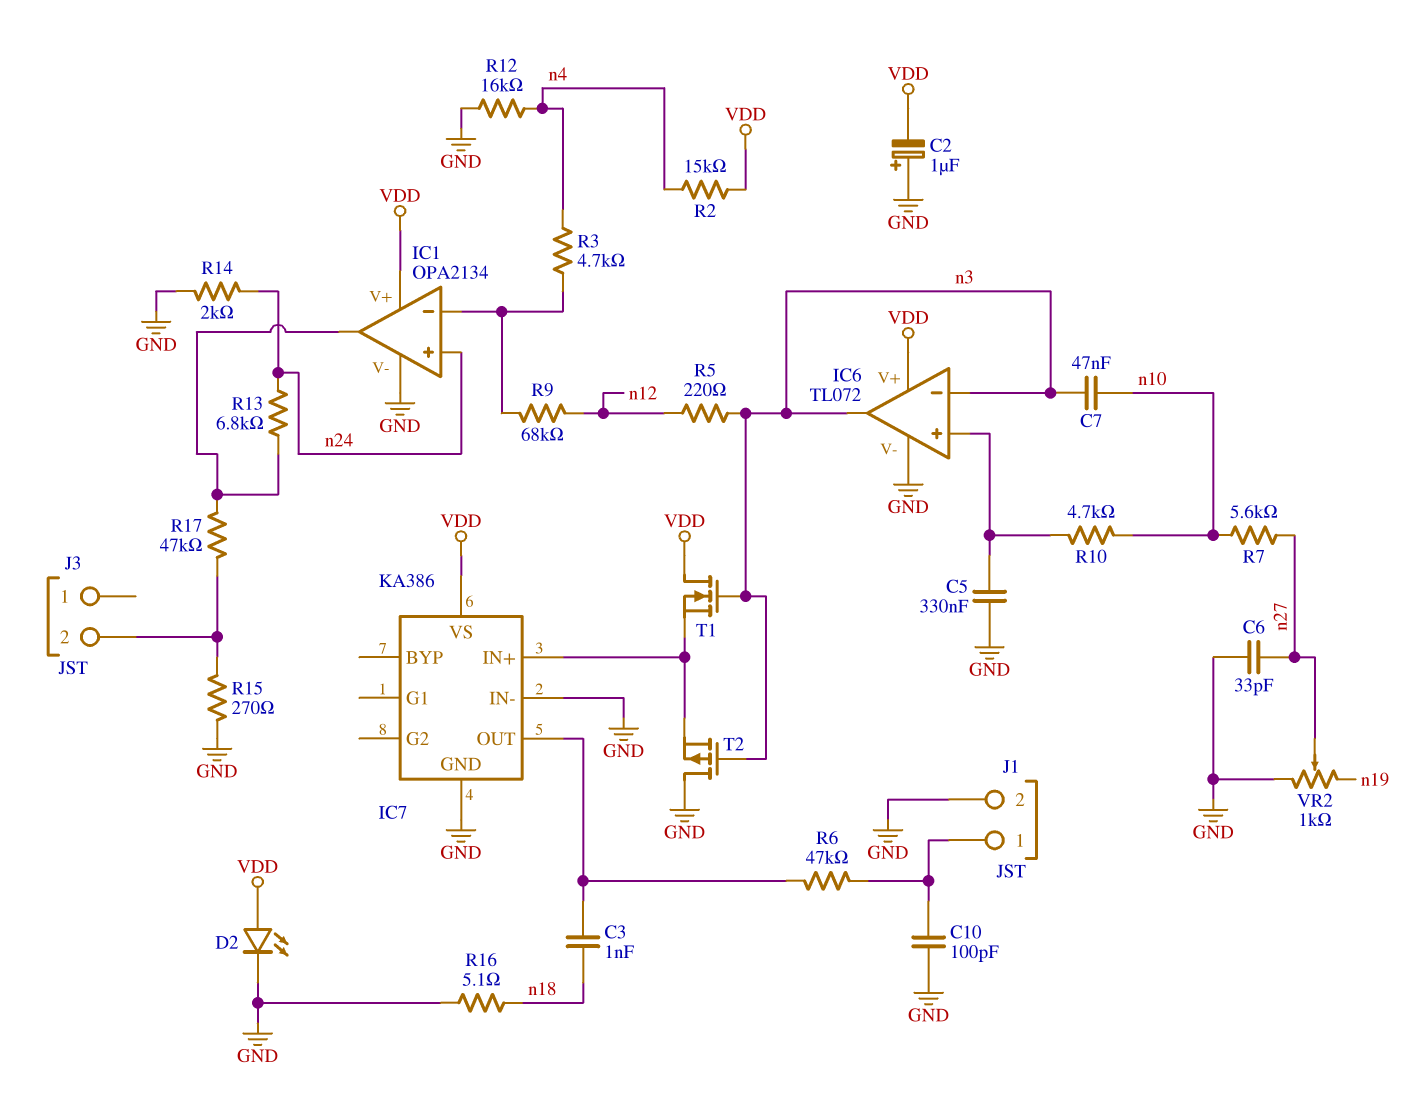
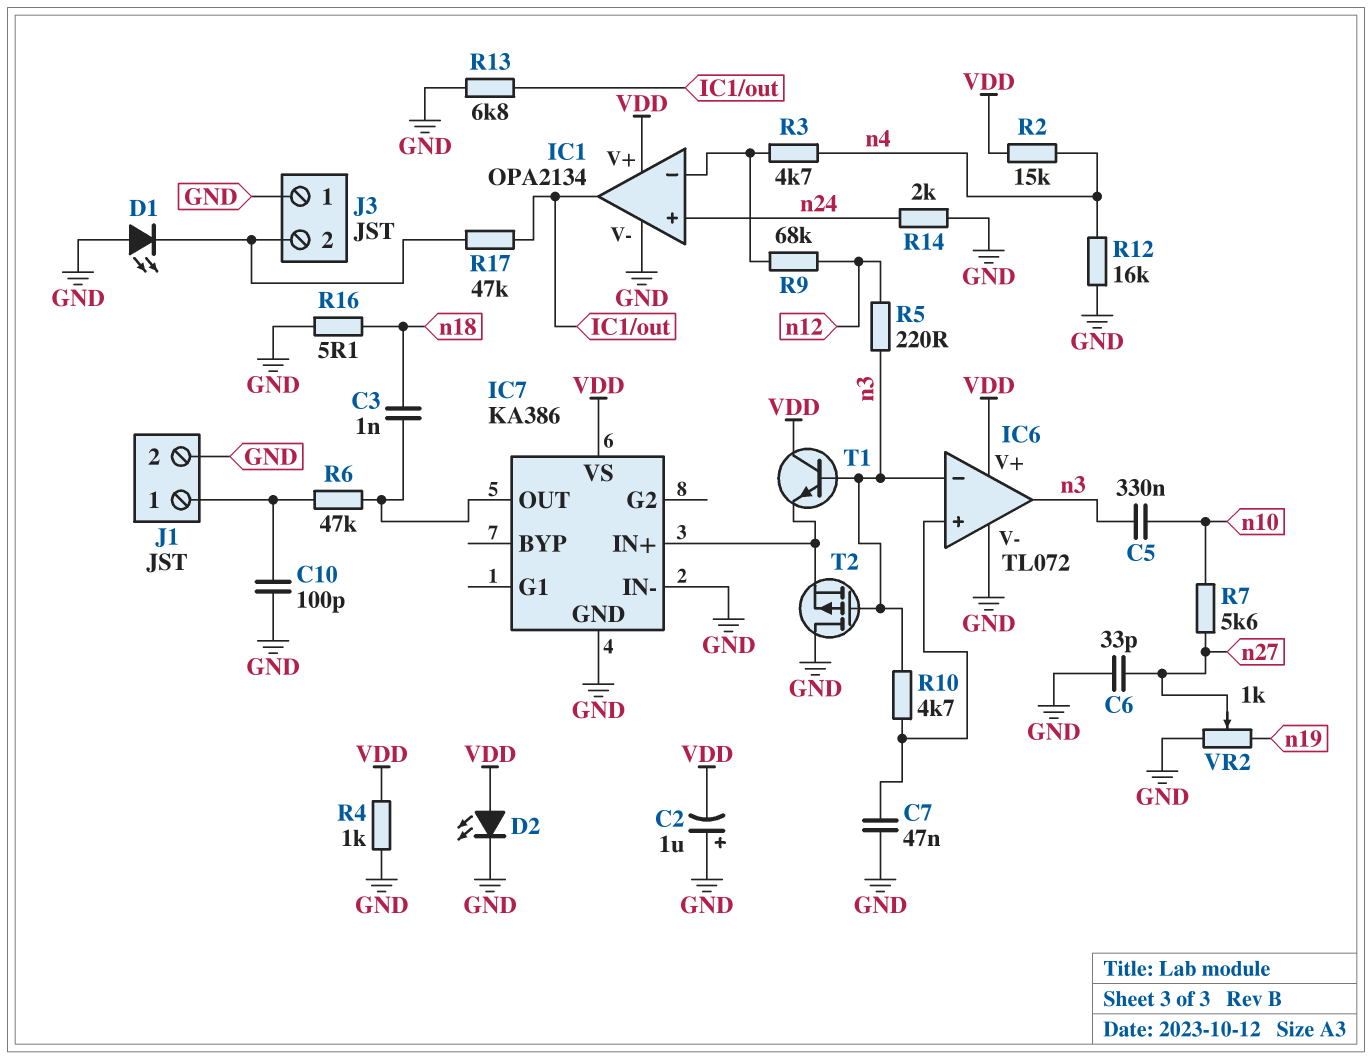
C5: 330nF (GND, IC6/in+) -> 330nF (n3, n10)
C7: 47nF (n3, n10) -> 47nF (GND, IC6/in+)
D1: none -> LED (A GND, K J3/2)
J3 pin 1: none -> GND
R4: none -> 1k (GND, VDD)
R10: 4.7k (IC6/in+, n10) -> 4.7k (IC6/in+, n3)
R13: 6.8k (IC1/out, n24) -> 6.8k (GND, IC1/out)
R15: 270 (GND, J3/2) -> none
T1: NMOS (G n3, D VDD, S IC7/IN+) -> NPN (B n3, C VDD, E IC7/IN+)

